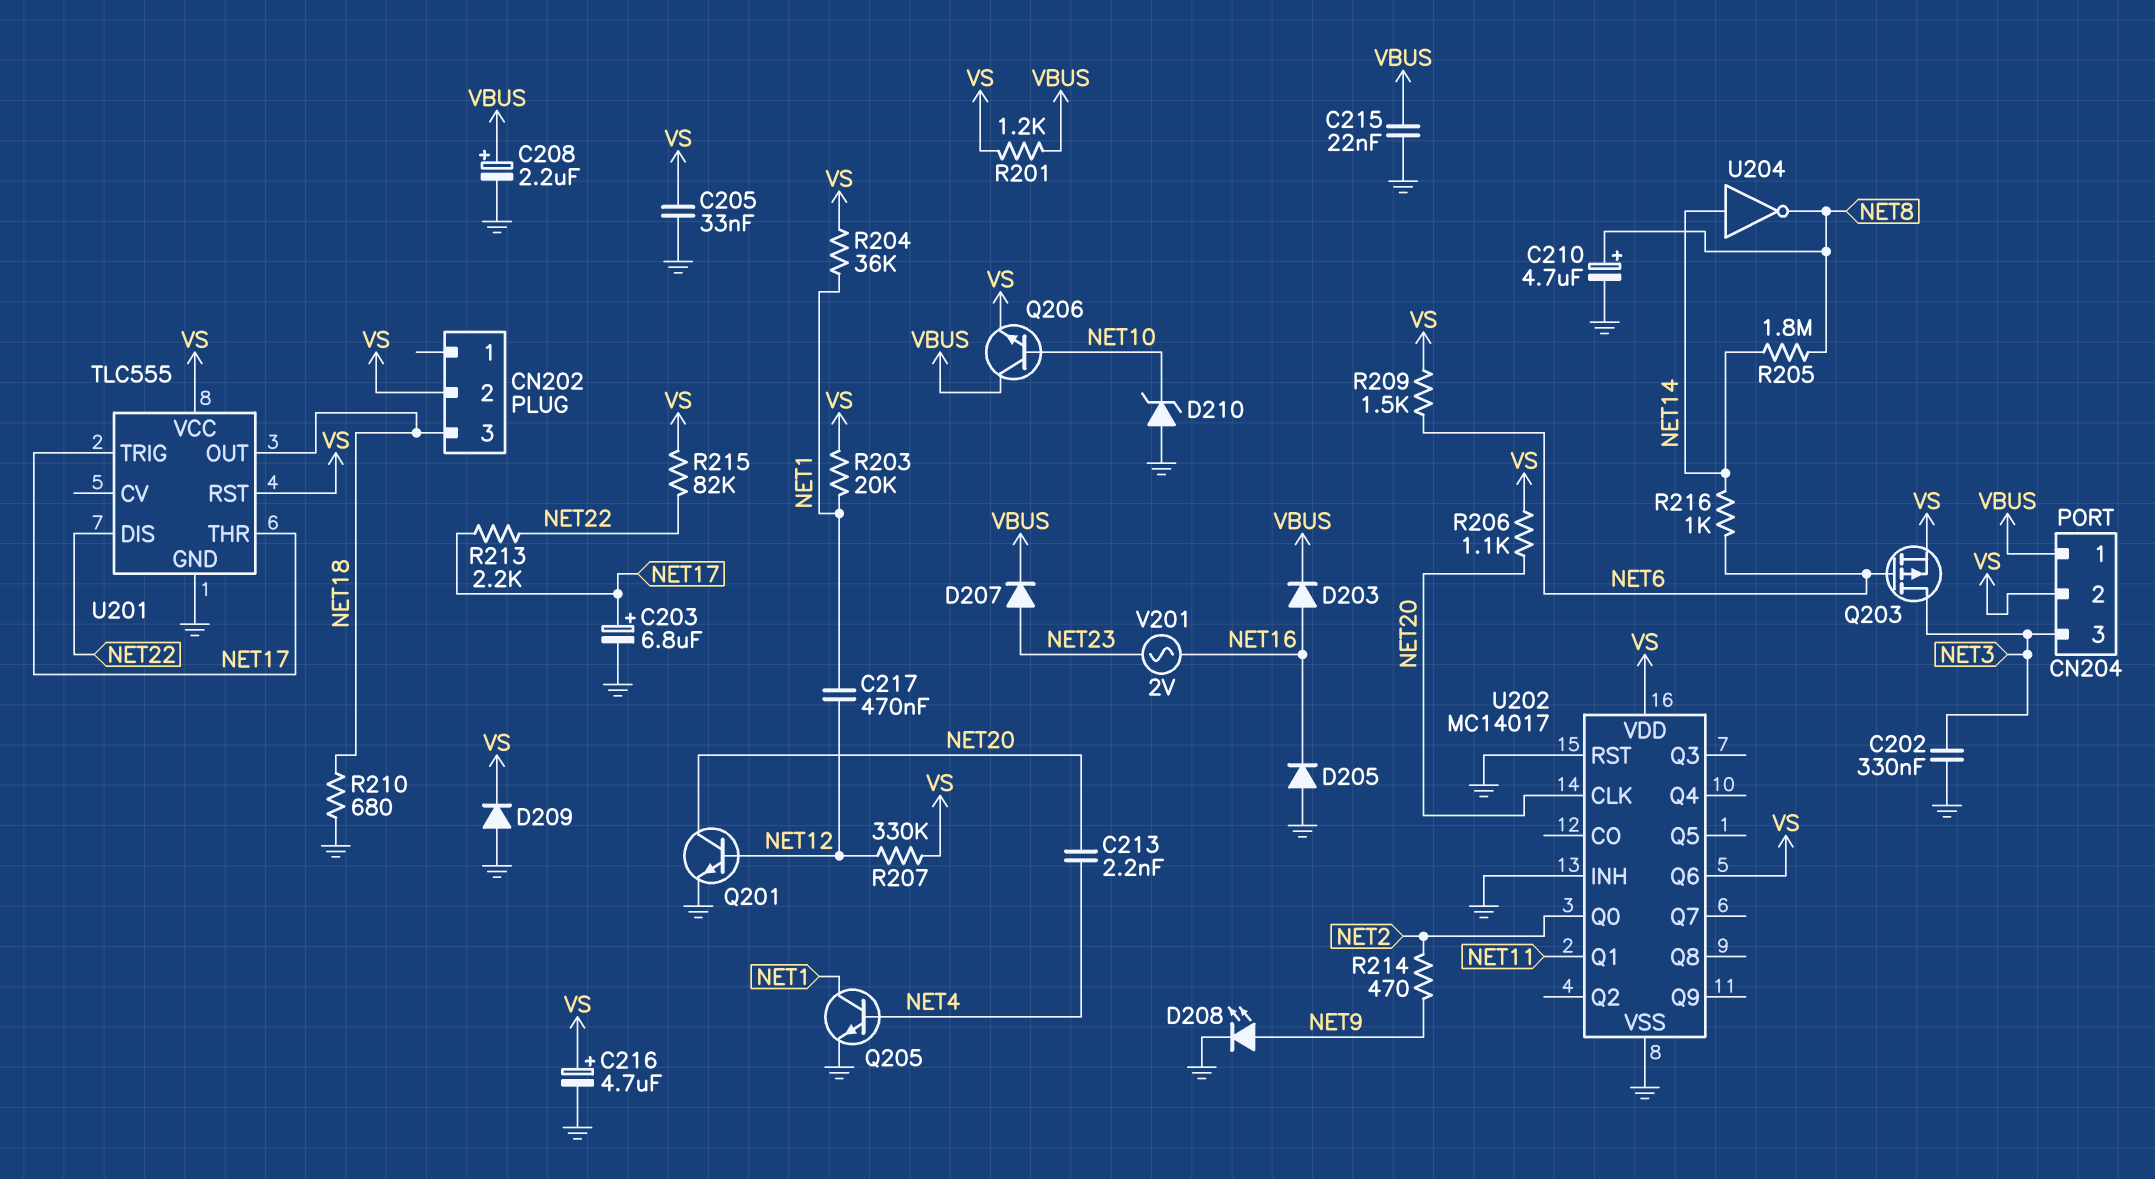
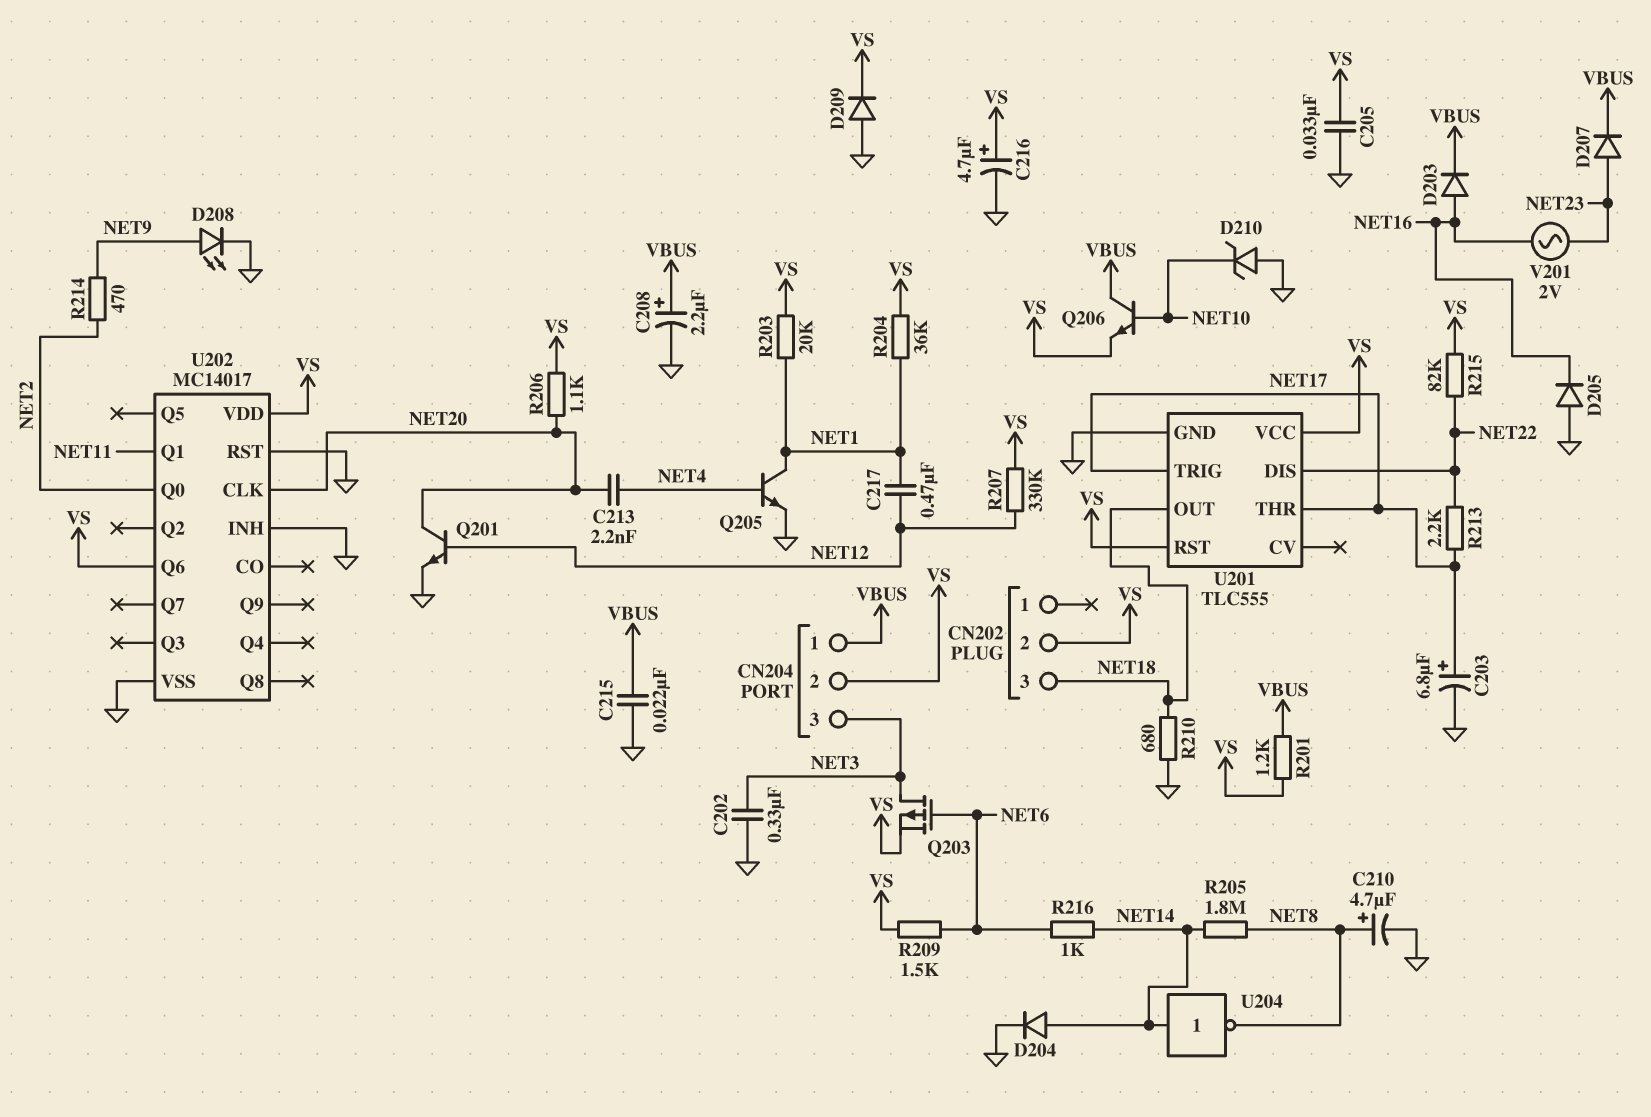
D204: none -> diode (A NET14, K GND)

